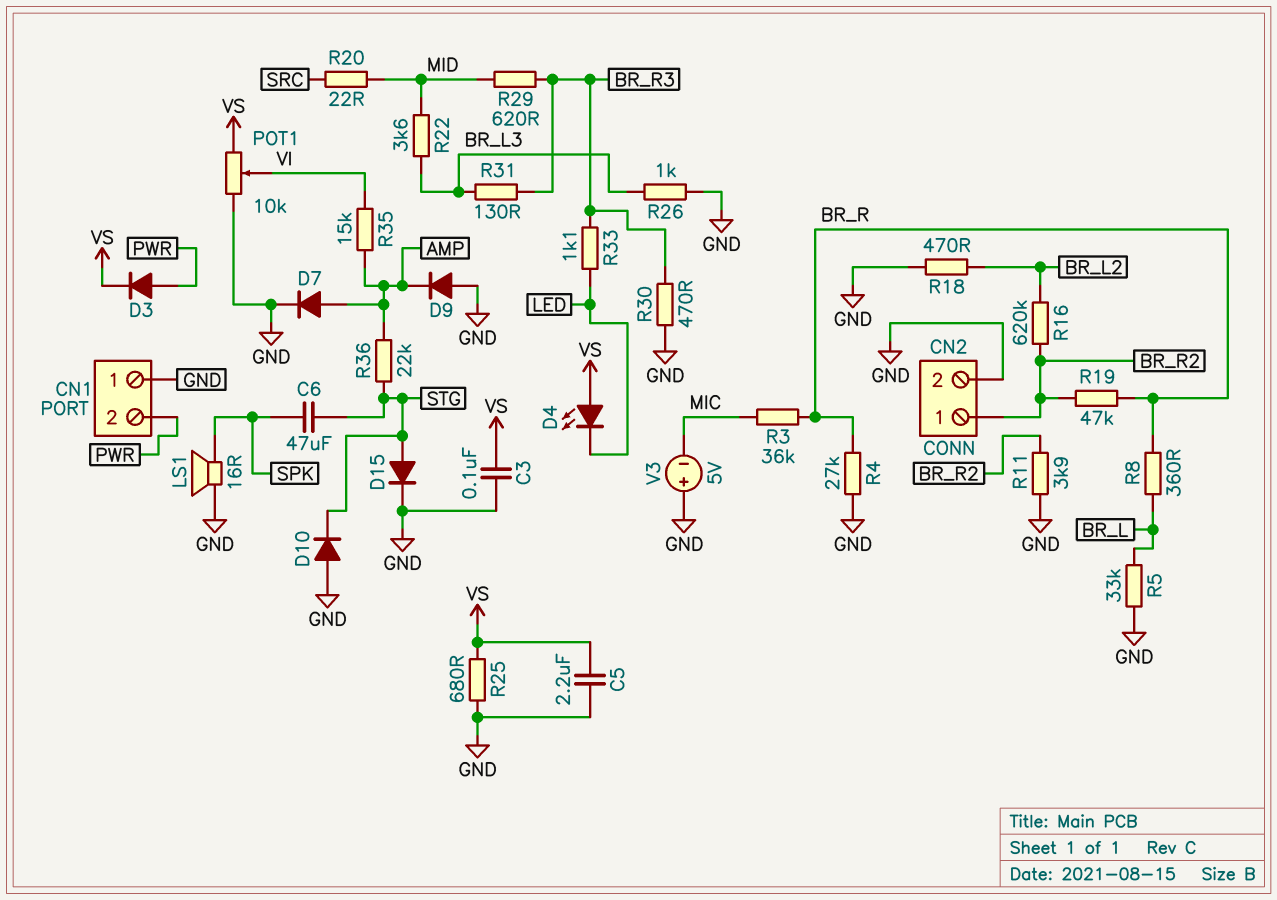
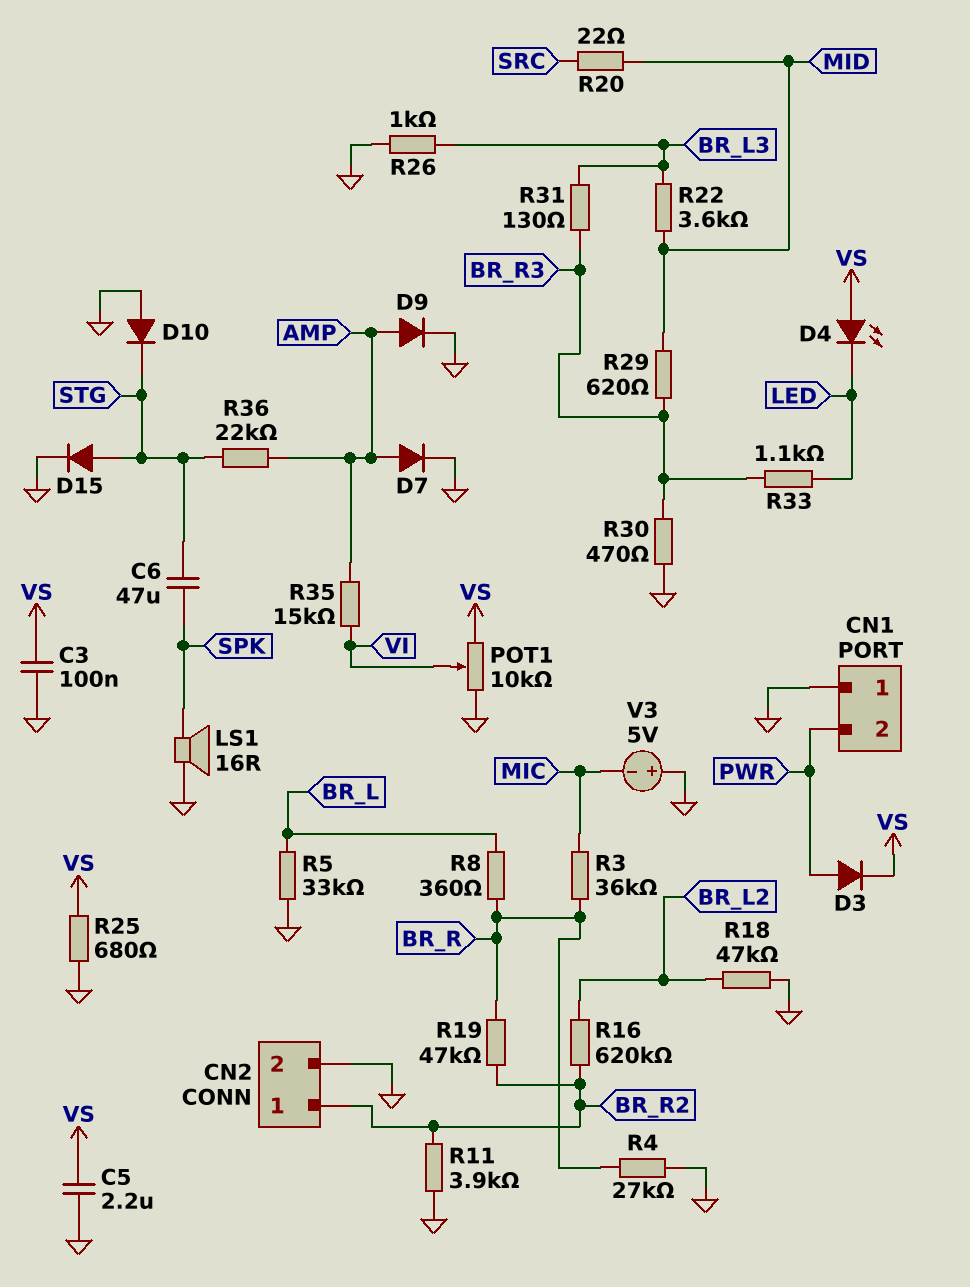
D9: diode (A GND, K AMP) -> diode (A AMP, K GND)
R18: 470 (BR_L2, GND) -> 47k (BR_L2, GND)

